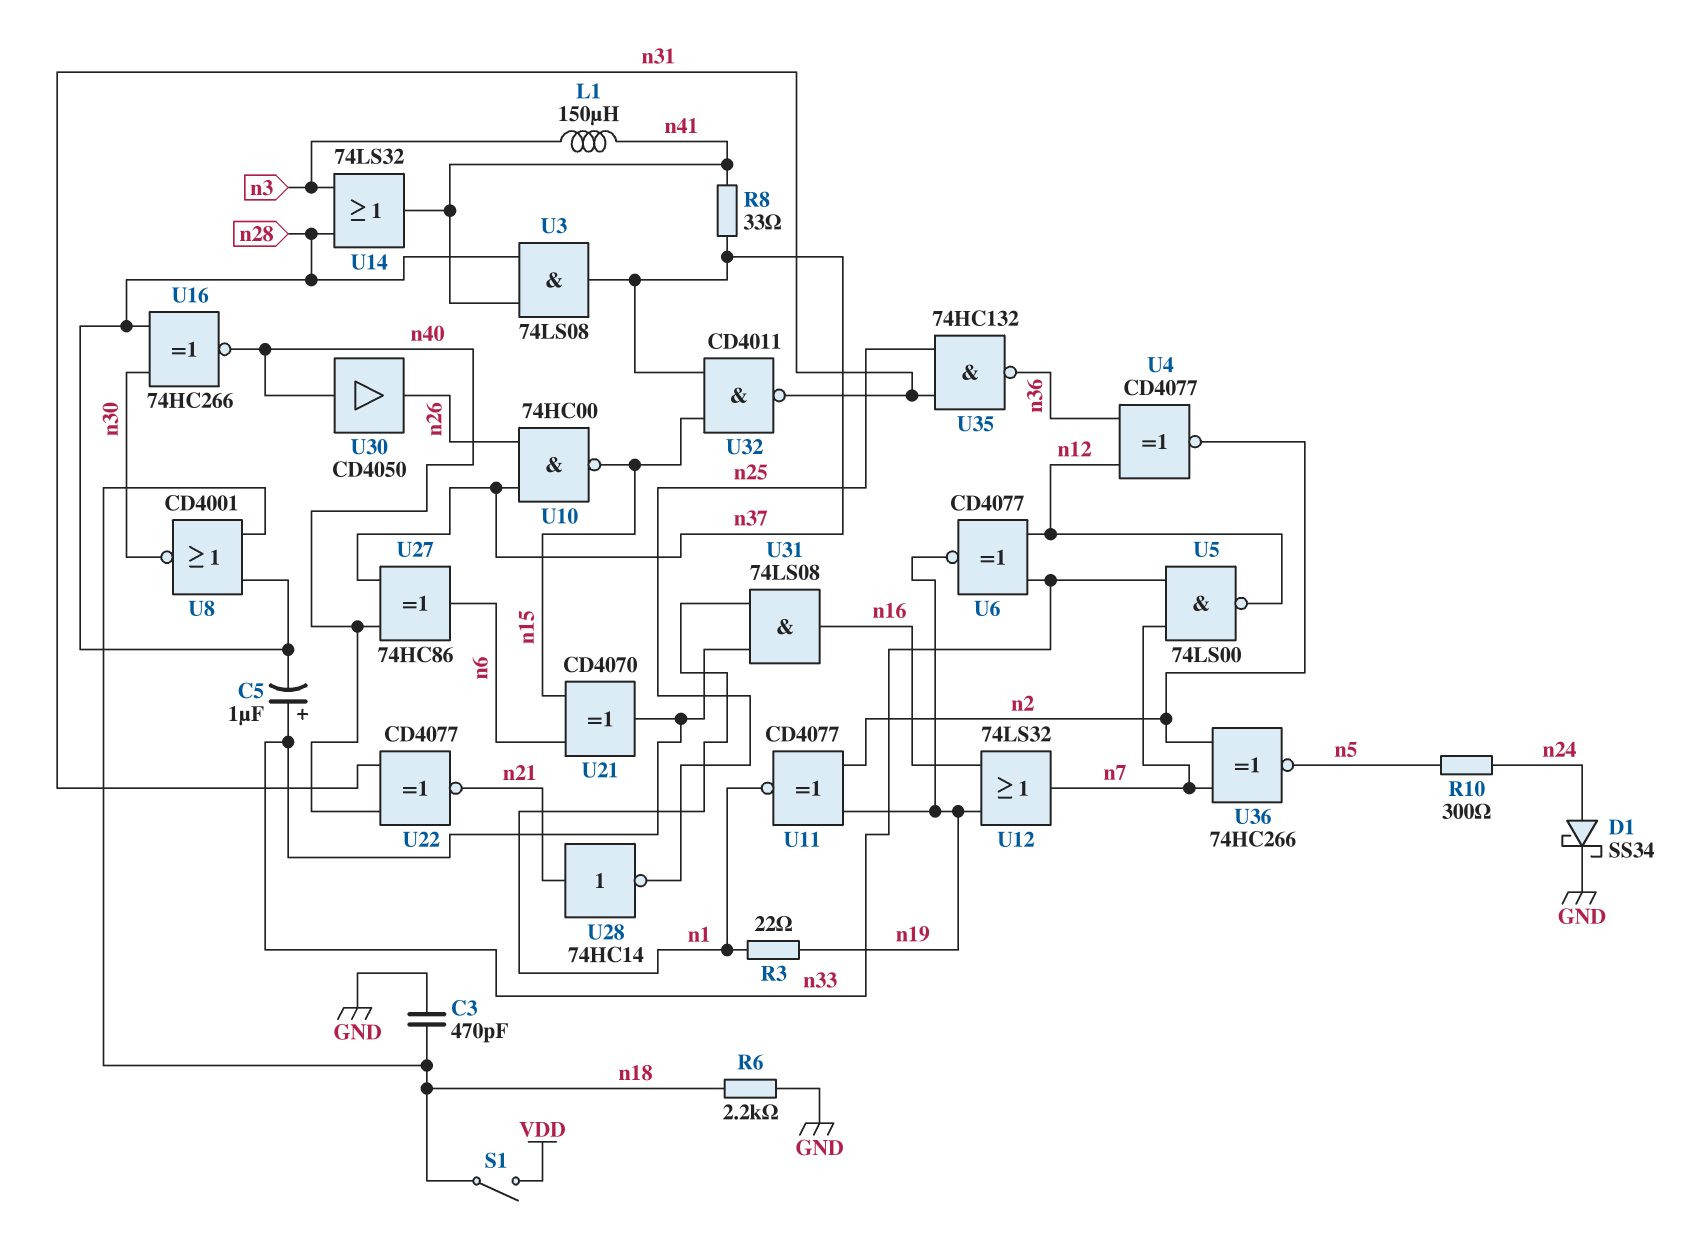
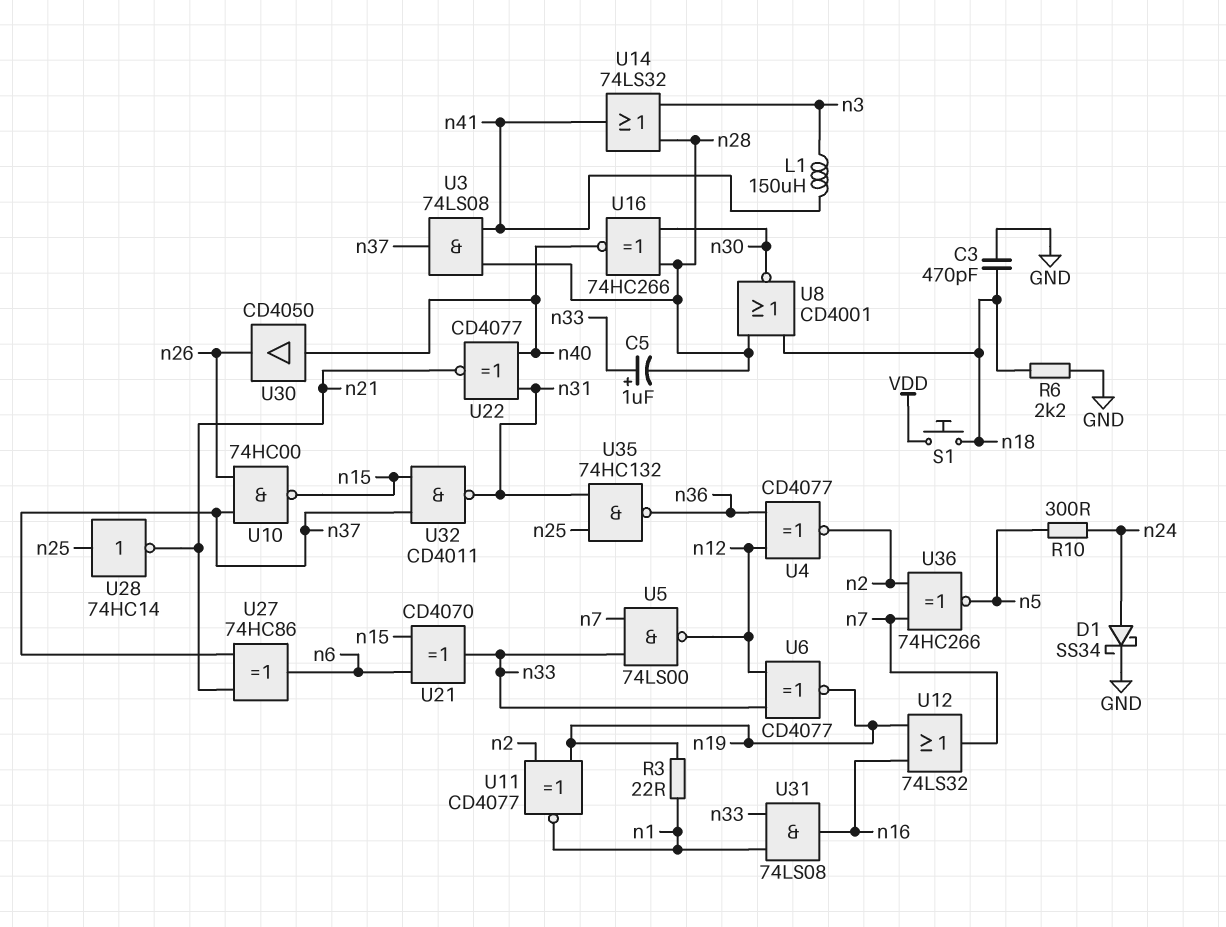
R8: 33 (n37, n41) -> none
S1: switch (VDD, n18) -> button (VDD, n18)
U27: XOR 74HC86 (in n37, in n40, out n6) -> XOR 74HC86 (in n21, in n37, out n6)
U28: NOT 74HC14 (in n21, out n25) -> NOT 74HC14 (in n25, out n21)

